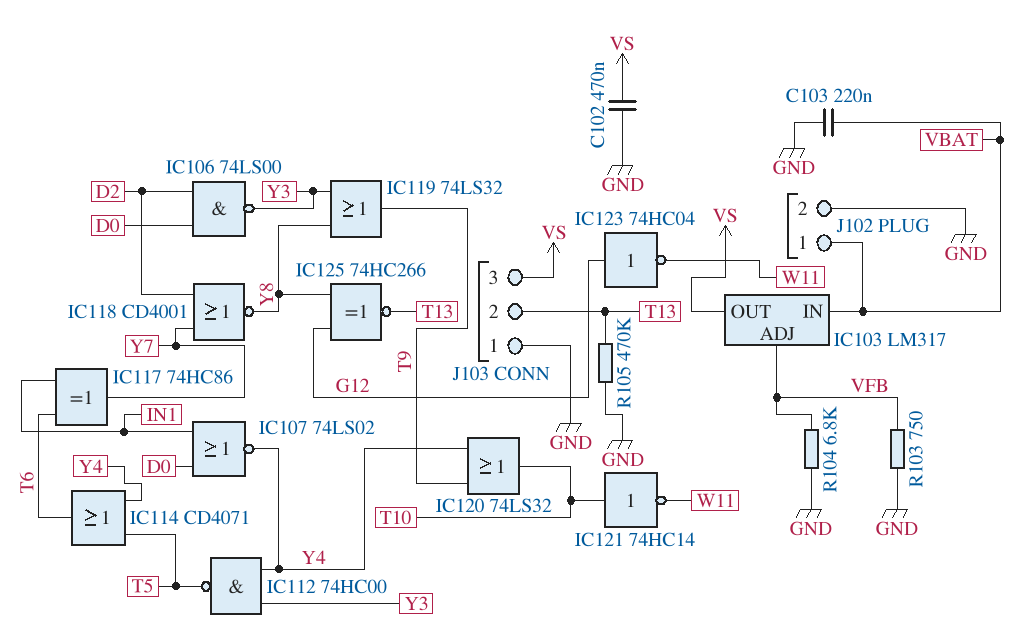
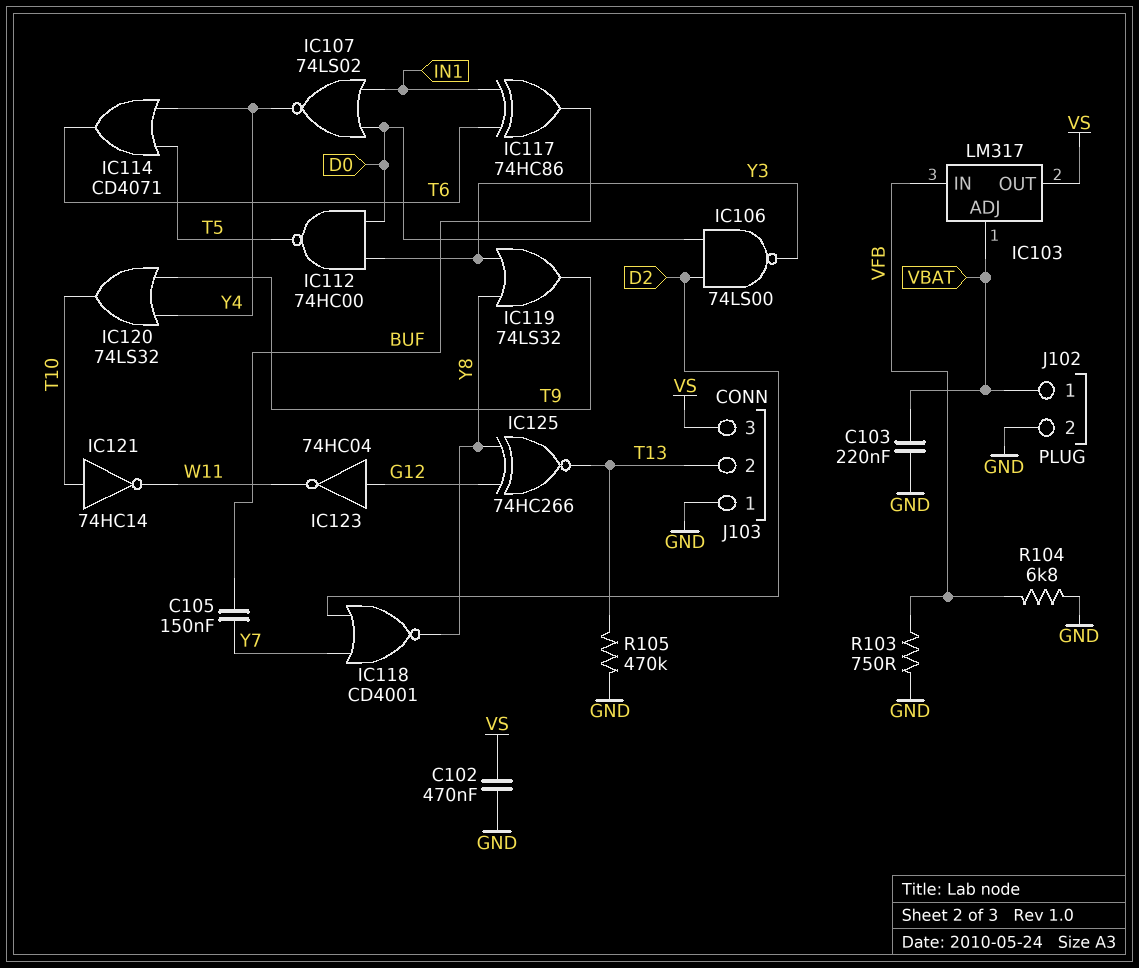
C105: none -> 150nF (BUF, Y7)
IC103 pin ADJ: VFB -> VBAT
IC103 pin IN: VBAT -> VFB
IC112: NAND 74HC00 (in Y3, in Y4, out T5) -> NAND 74HC00 (in D0, in Y3, out T5)
IC117: XOR 74HC86 (in IN1, in T6, out Y7) -> XOR 74HC86 (in IN1, in T6, out BUF)

